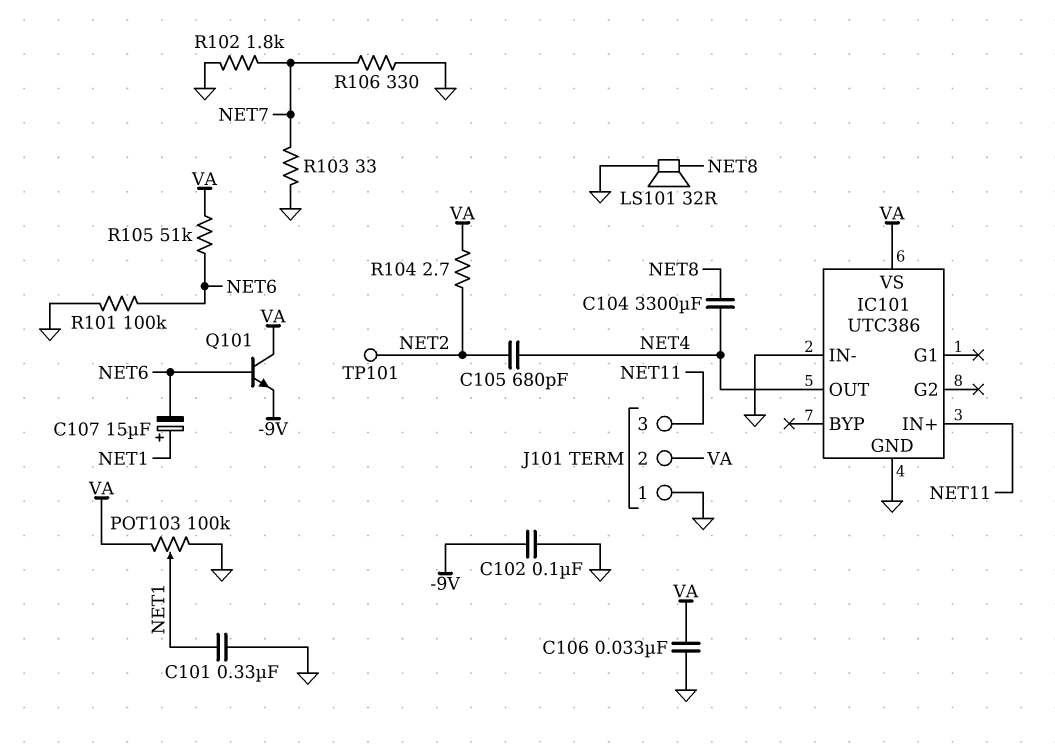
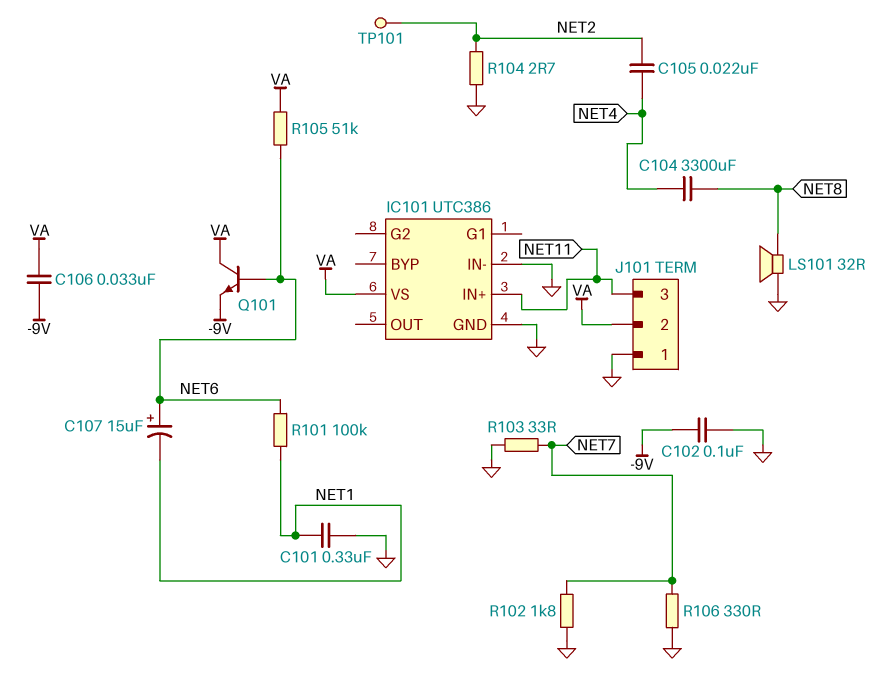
C105: 680pF (NET2, NET4) -> 22nF (NET2, NET4)
C106: 33nF (GND, VA) -> 33nF (-9V, VA)
C107: 15uF (plus NET1, minus NET6) -> 15uF (plus NET6, minus NET1)
IC101 pin OUT: NET4 -> none
POT103: 100k (GND, VA, wiper NET1) -> none
R101: 100k (GND, NET6) -> 100k (NET1, NET6)
R104: 2.7 (NET2, VA) -> 2.7 (GND, NET2)

